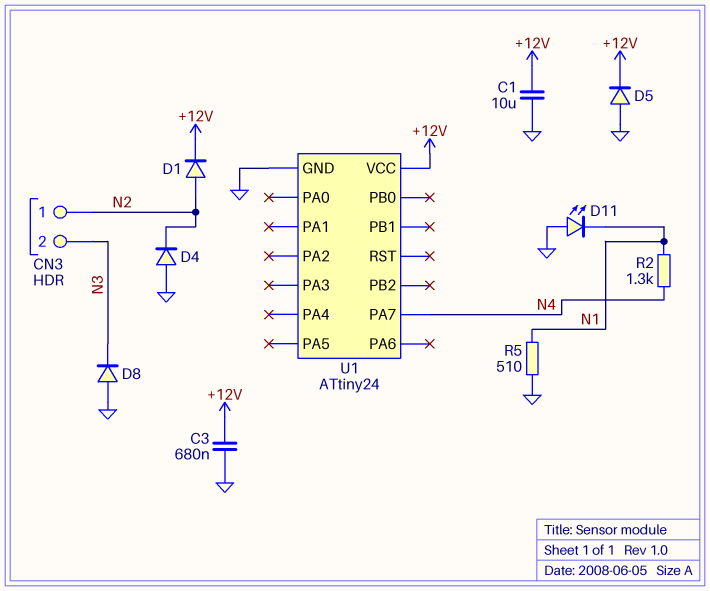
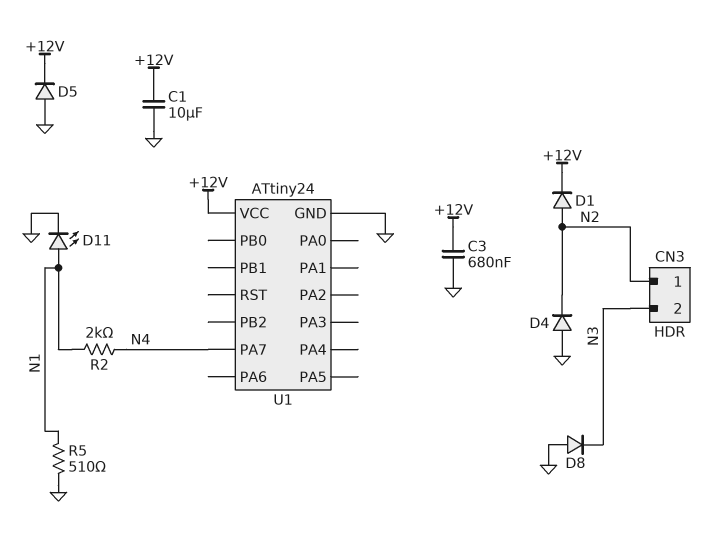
D11: LED (A GND, K N1) -> LED (A N1, K GND)
R2: 1.3k (N1, N4) -> 2k (N1, N4)

